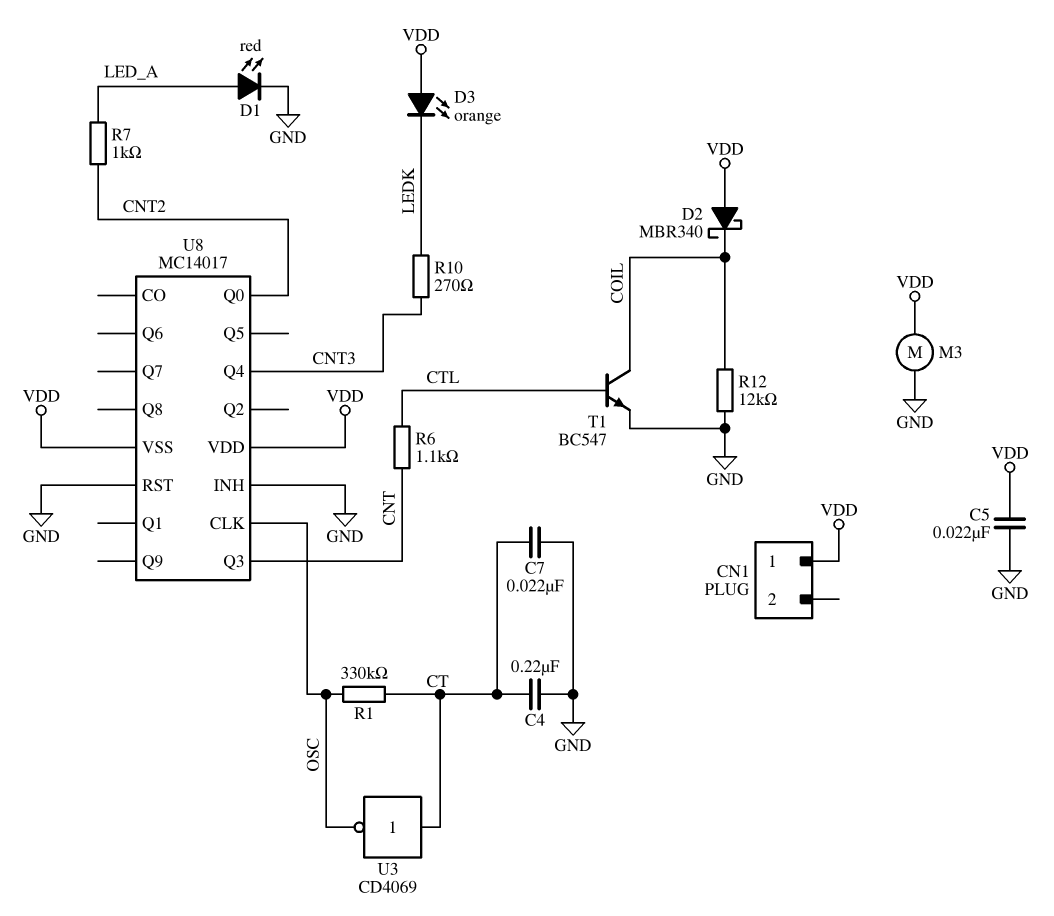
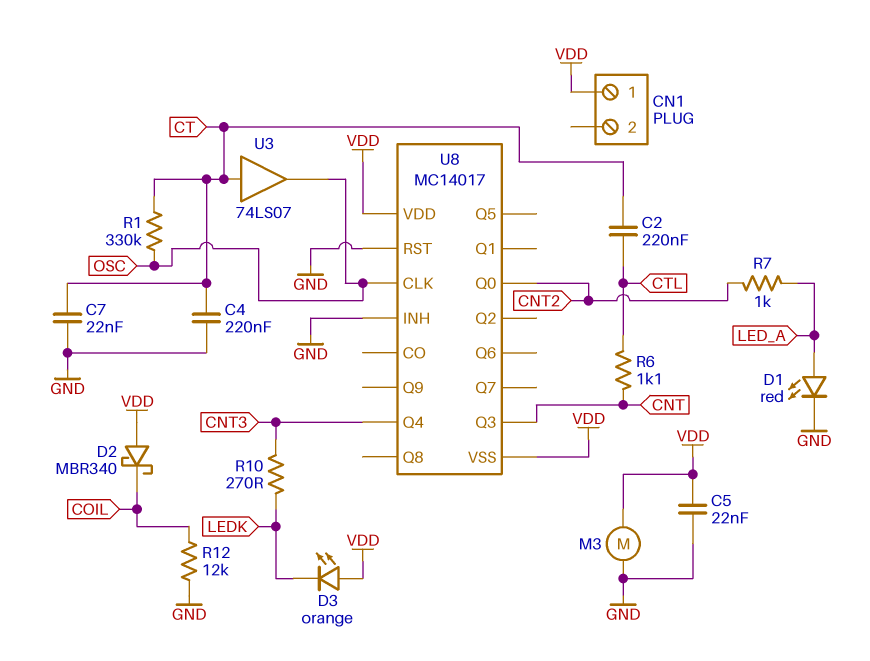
C2: none -> 220nF (CT, CTL)
T1: NPN BC547 (B CTL, C COIL, E GND) -> none
U3: NOT CD4069 (in CT, out OSC) -> buffer 74LS07 (in CT, out OSC)

